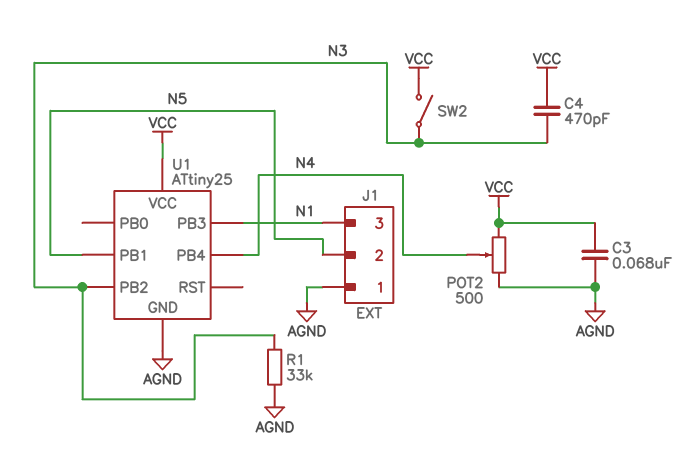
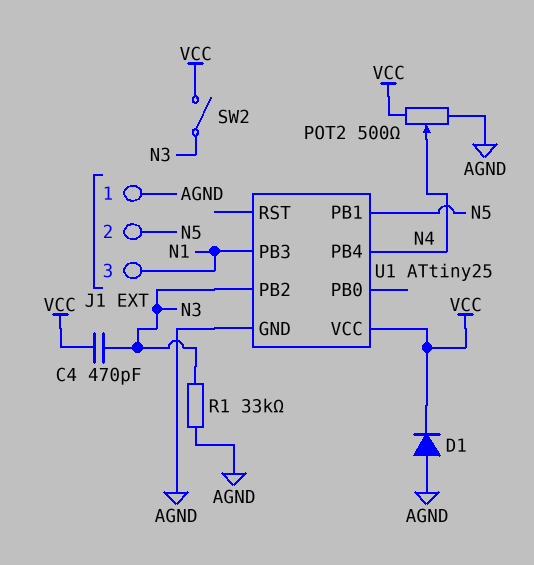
C3: 68nF (AGND, VCC) -> none
D1: none -> diode (A AGND, K VCC)

